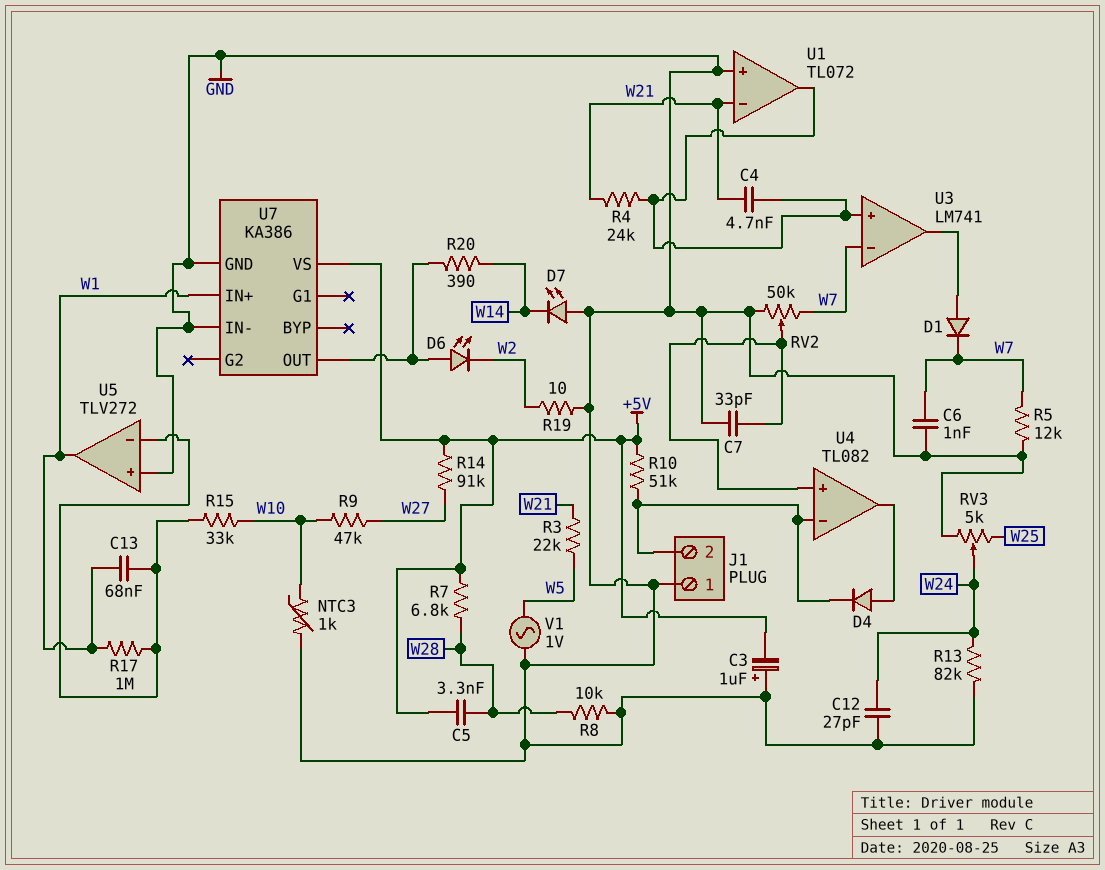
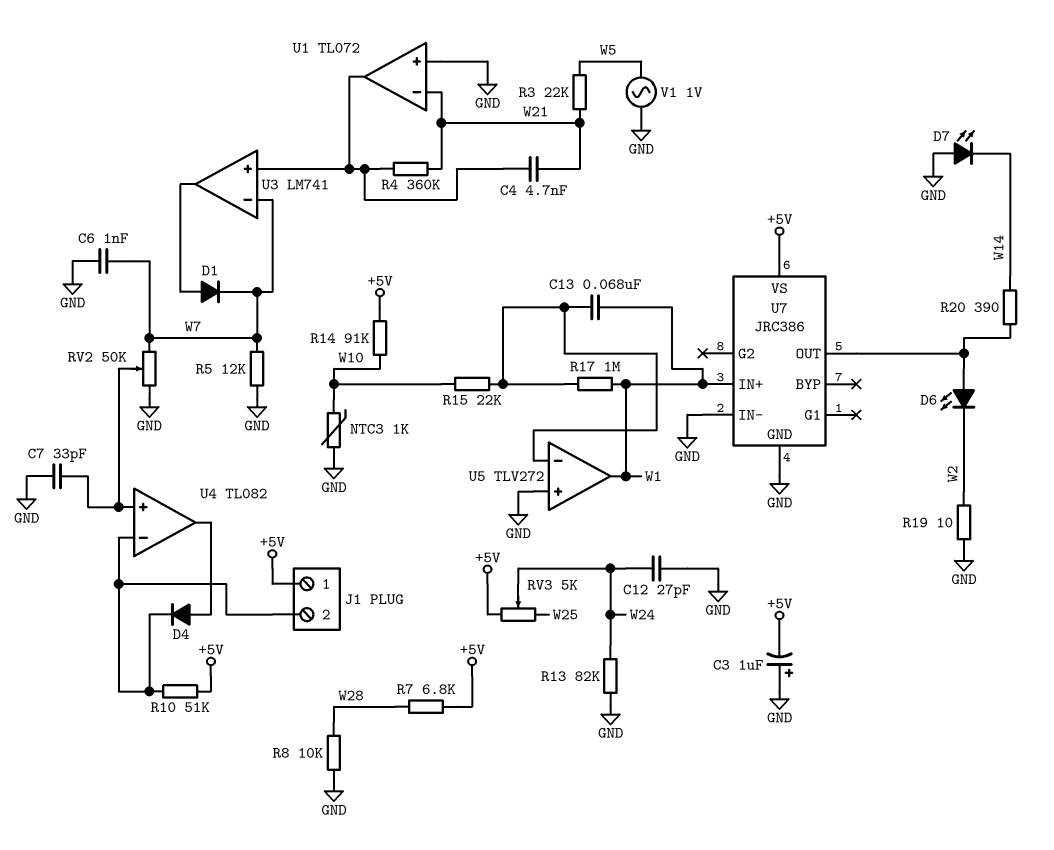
C5: 3.3nF (+5V, W28) -> none
J1 pin 1: GND -> +5V
R4: 24k (U1/out, W21) -> 360k (U1/out, W21)
R9: 47k (W10, W27) -> none
R14: 91k (+5V, W27) -> 91k (+5V, W10)
R15: 33k (U5/in-, W10) -> 22k (U5/in-, W10)
RV3: 5k (GND, W25, wiper W24) -> 5k (+5V, W25, wiper W24)
U7: KA386 -> JRC386

